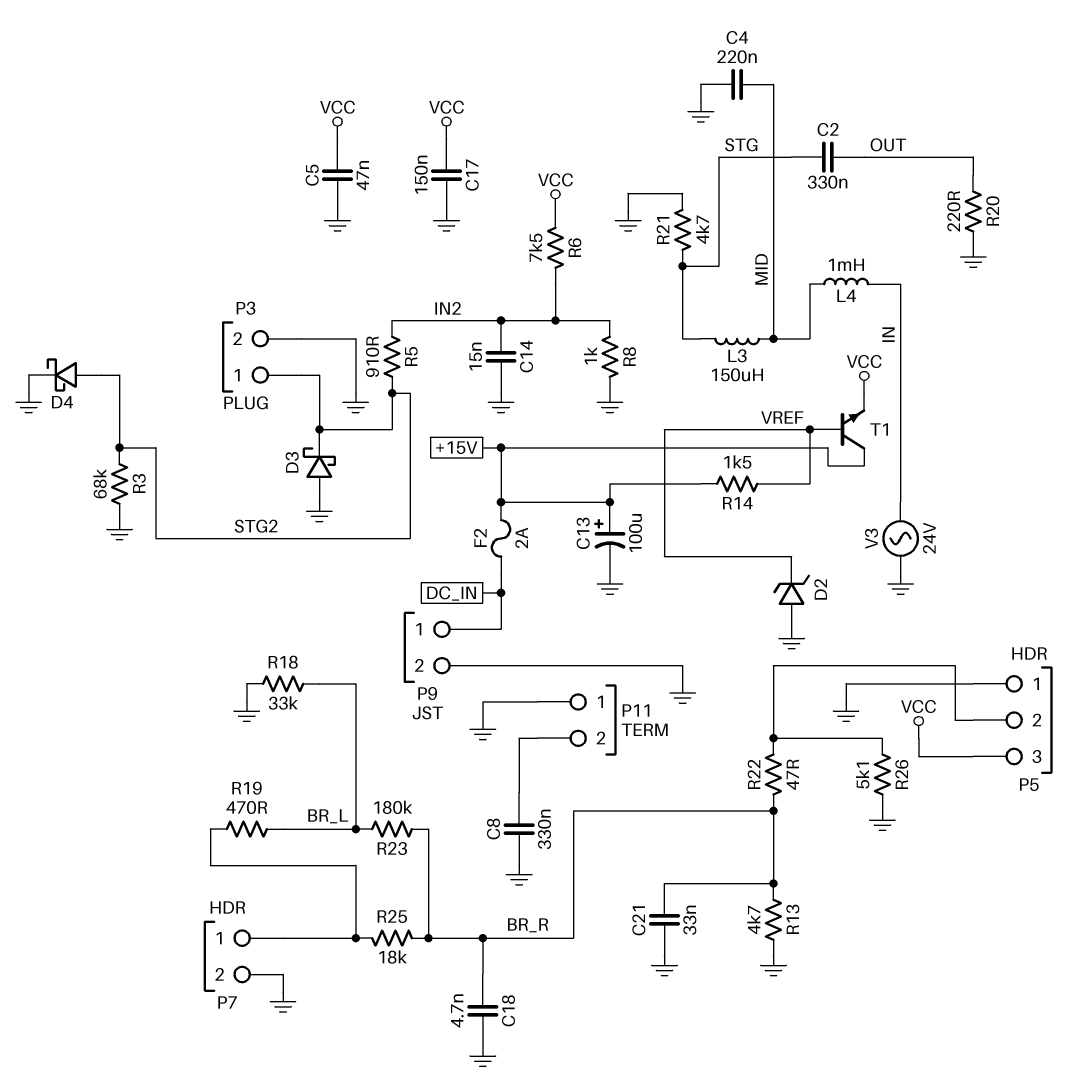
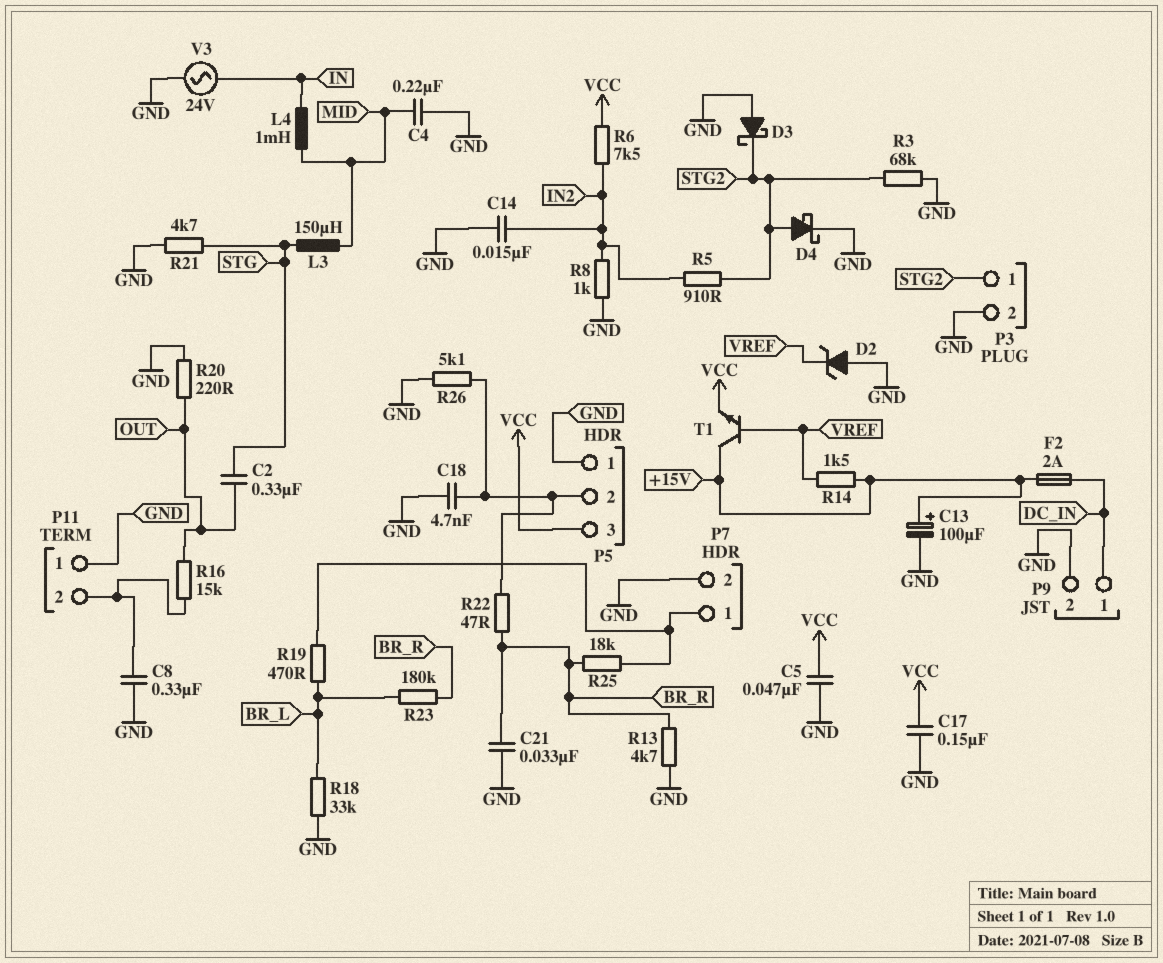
C18: 4.7nF (BR_R, GND) -> 4.7nF (GND, P5/2)
R16: none -> 15k (OUT, P11/2)

